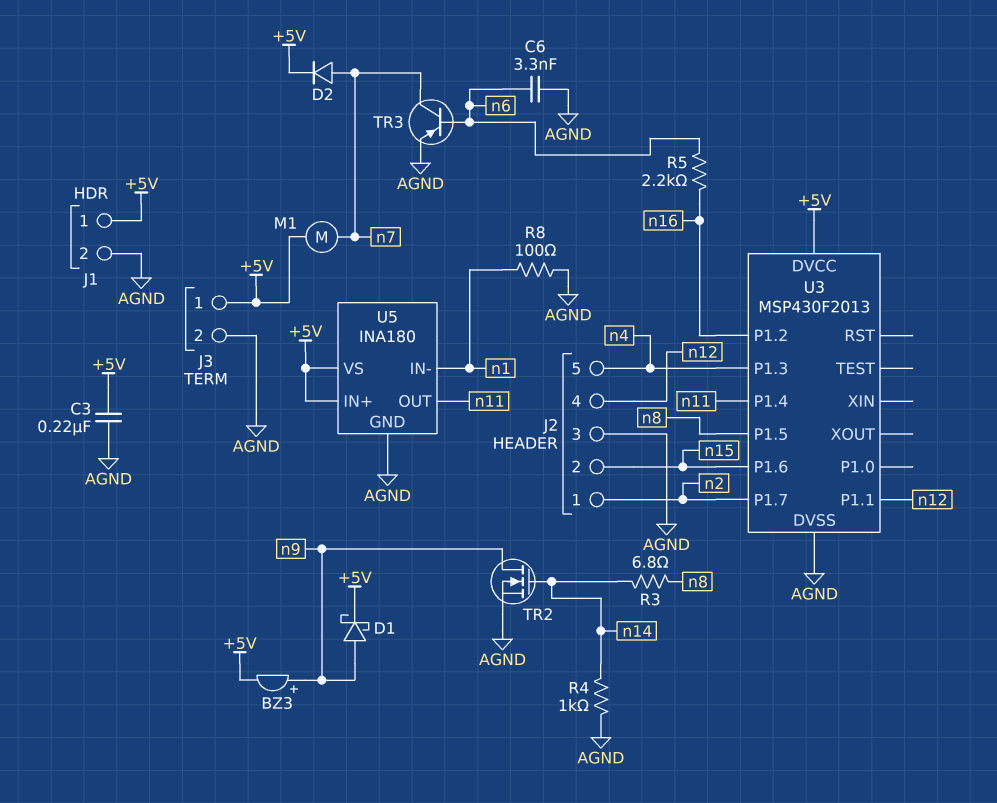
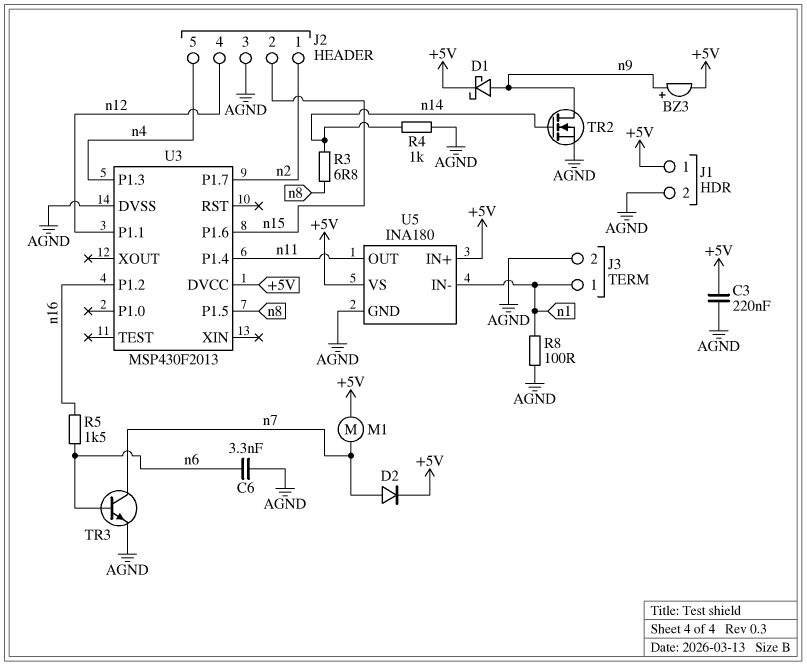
J3 pin 1: +5V -> n1
R5: 2.2k (n6, n16) -> 1.5k (n6, n16)
TR3: PNP (B n6, C n7, E AGND) -> NPN (B n6, C n7, E AGND)

